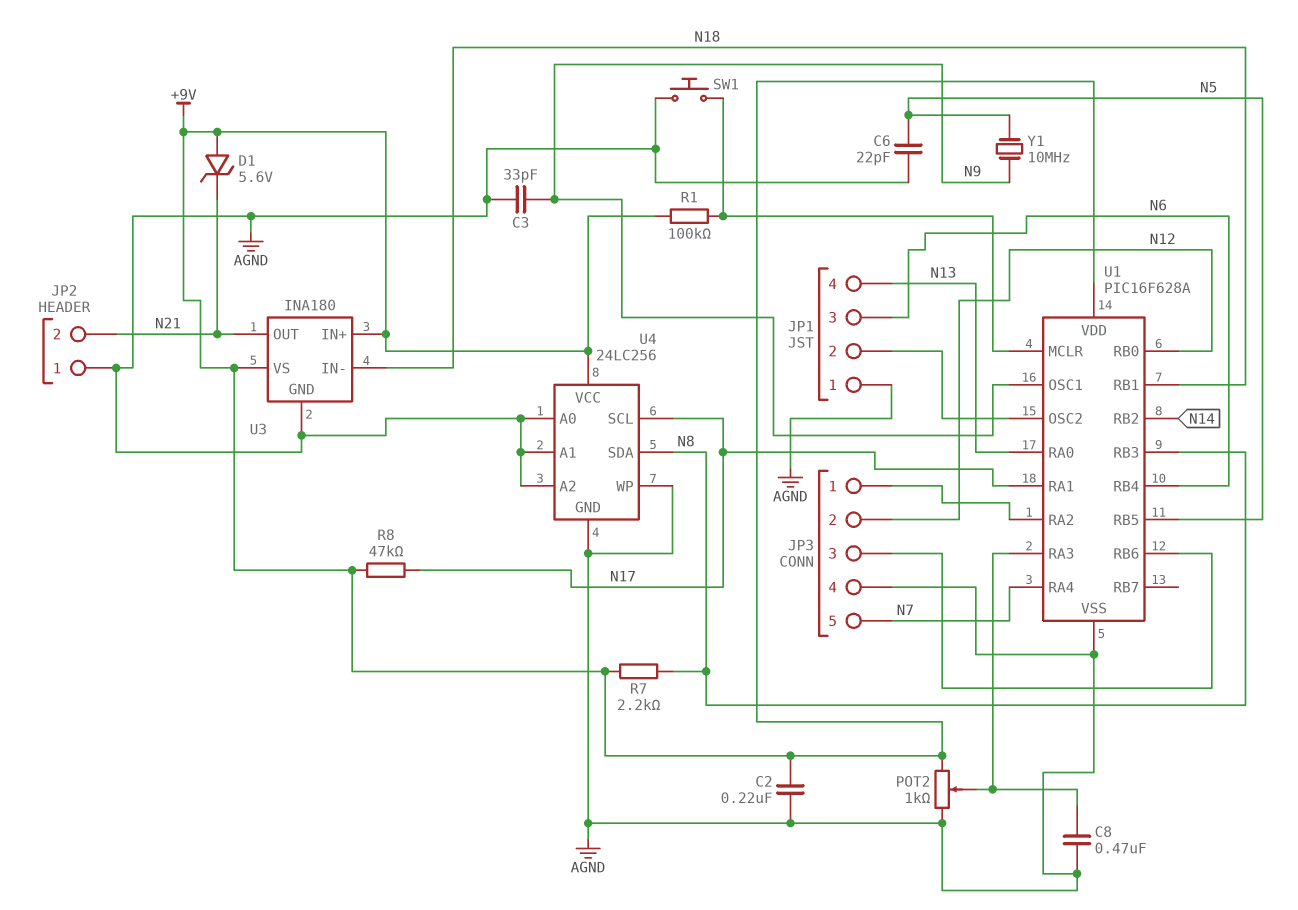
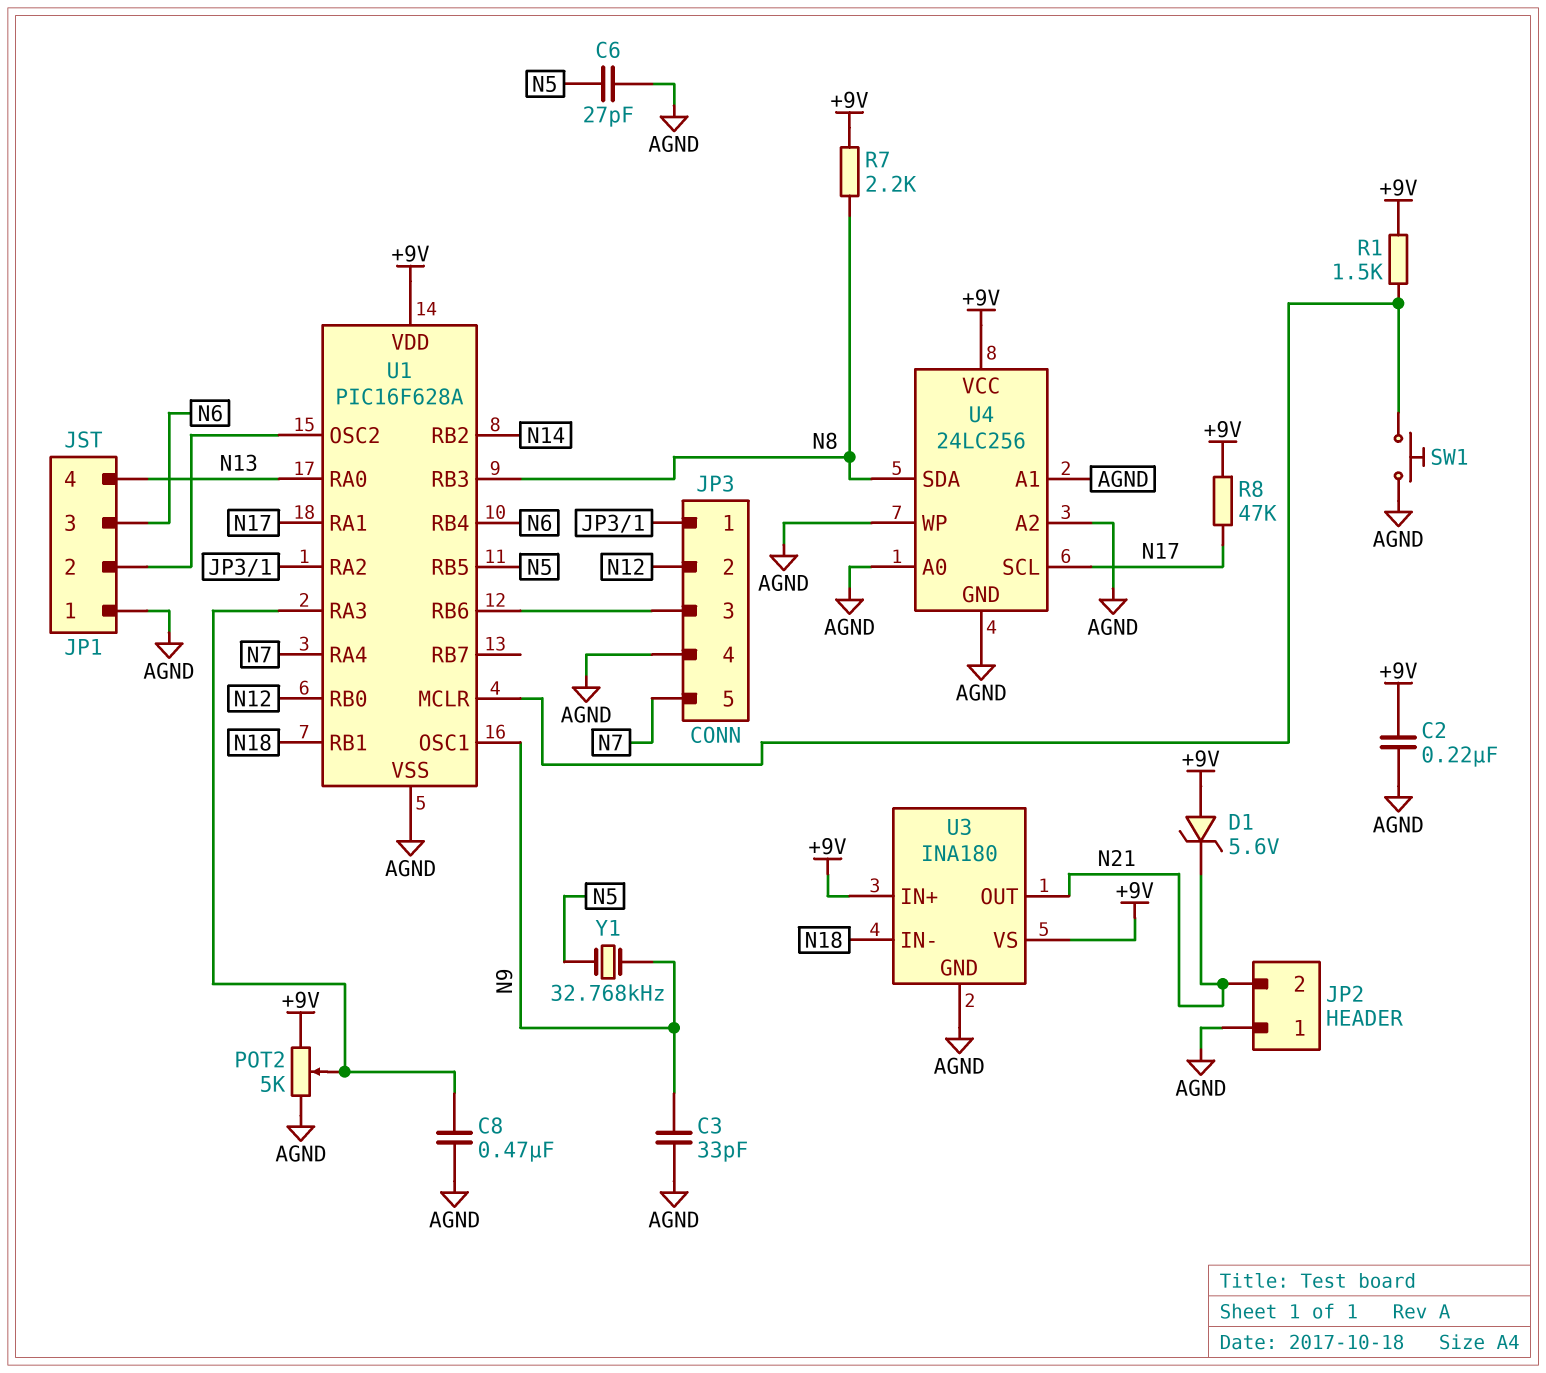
C6: 22pF (AGND, N5) -> 27pF (AGND, N5)
POT2: 1k (+9V, AGND, wiper U1/RA3) -> 5k (+9V, AGND, wiper U1/RA3)
R1: 100k (+9V, U1/MCLR) -> 1.5k (+9V, U1/MCLR)
Y1: 10MHz (N5, N9) -> 32.768kHz (N5, N9)

